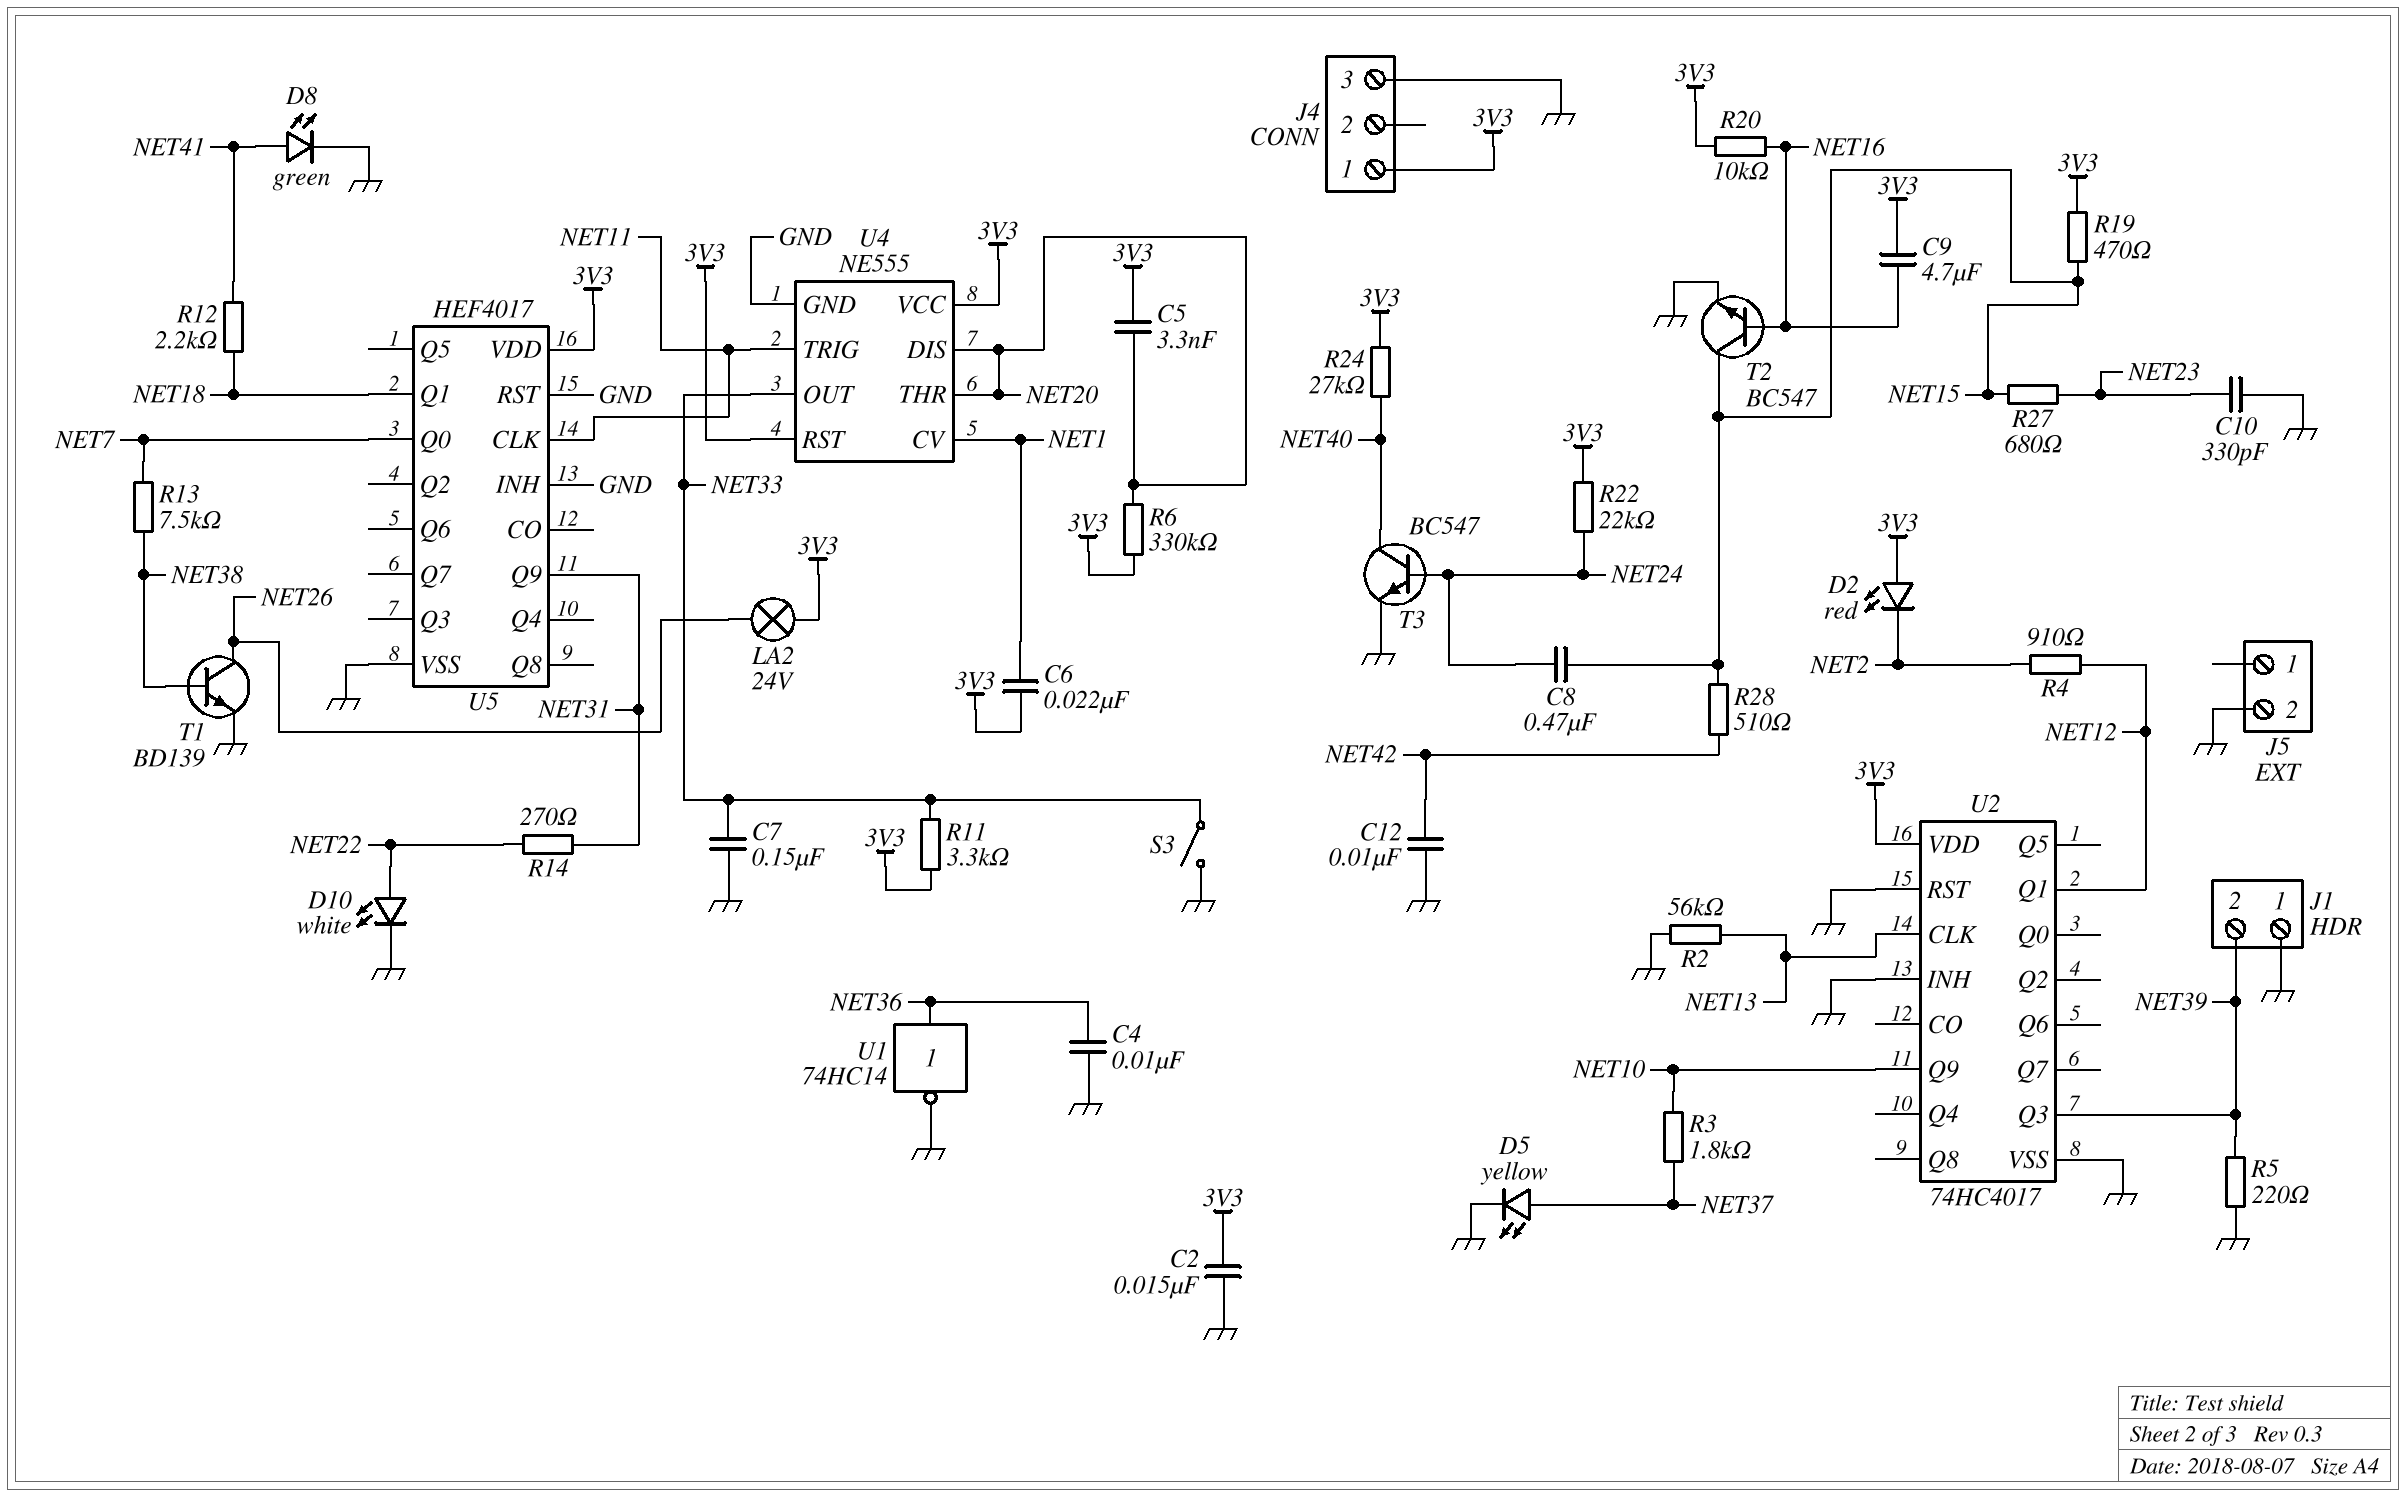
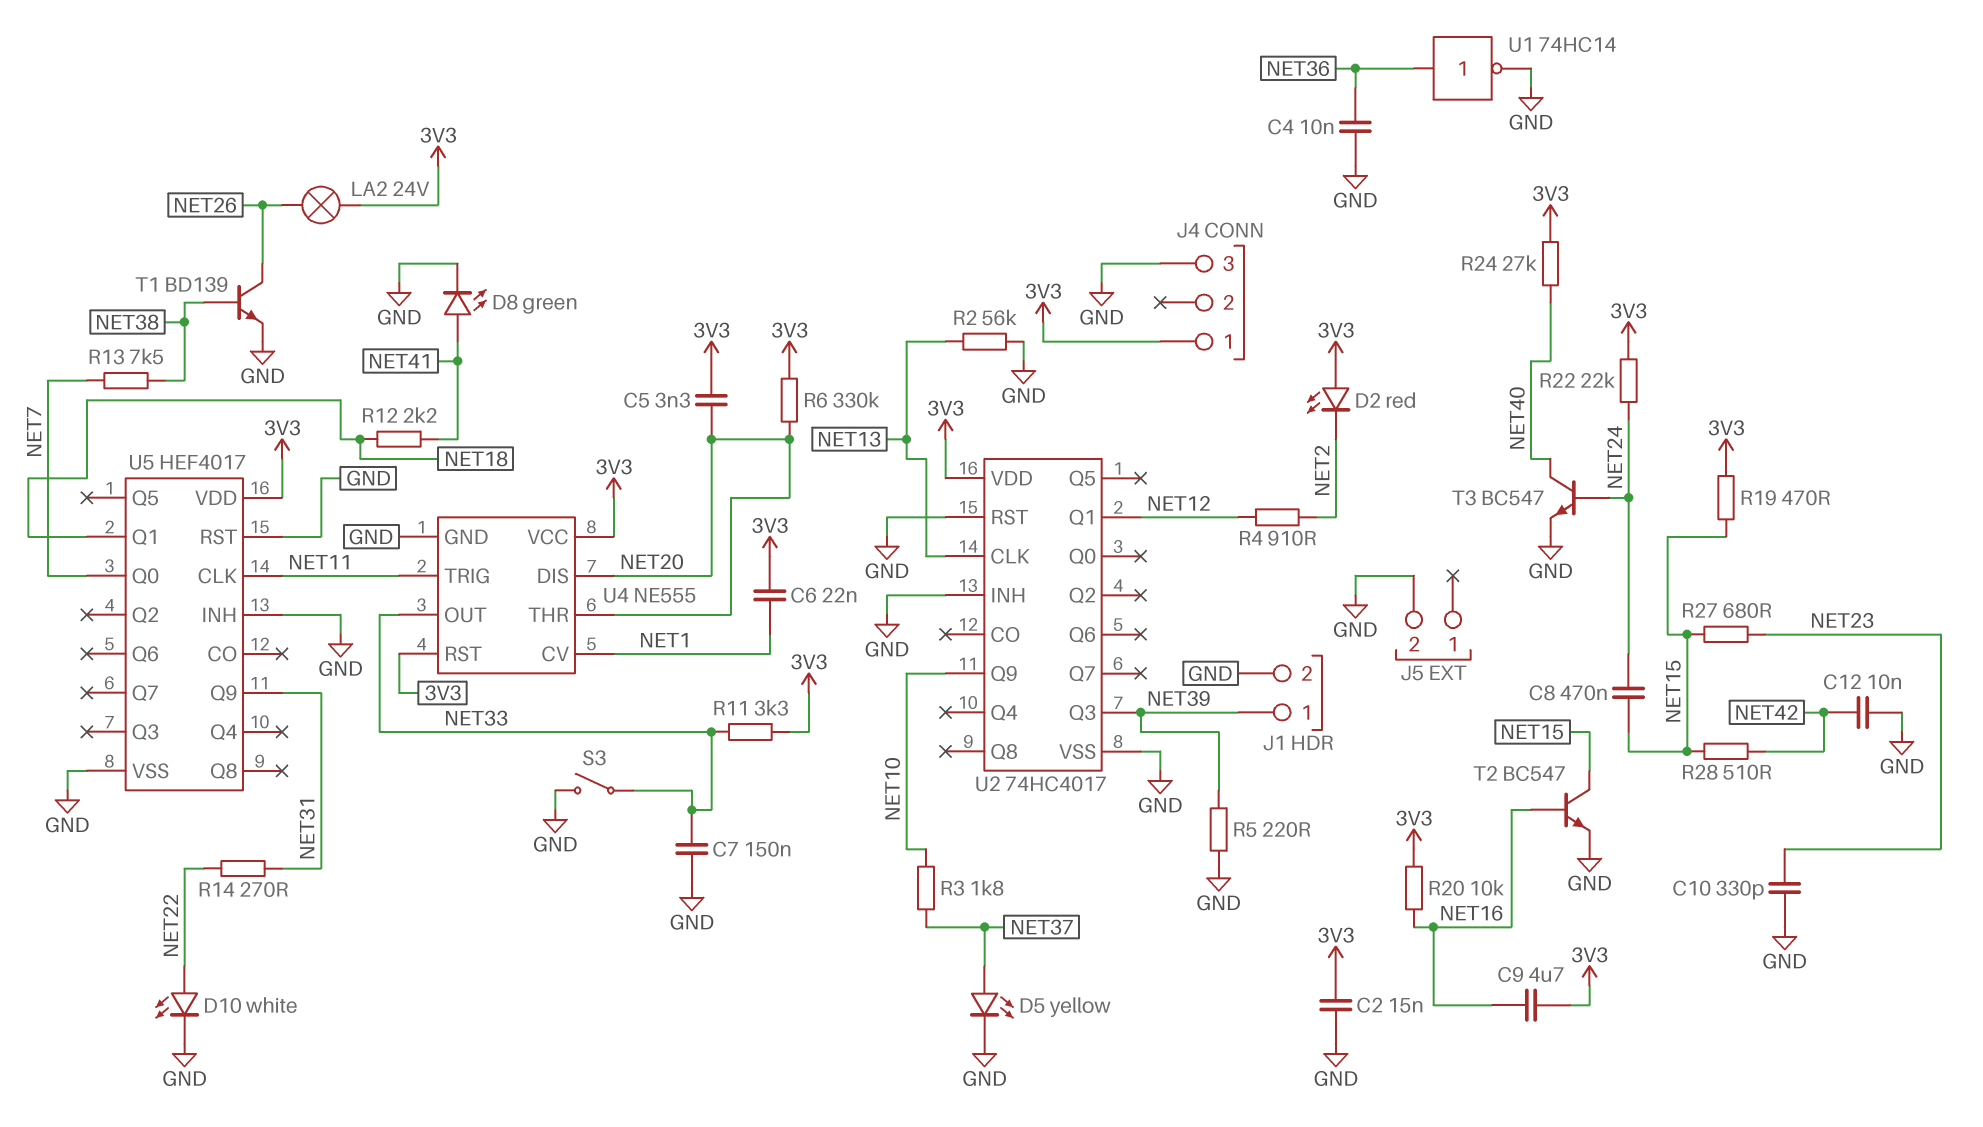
J1 pin 1: GND -> NET39
J1 pin 2: NET39 -> GND

